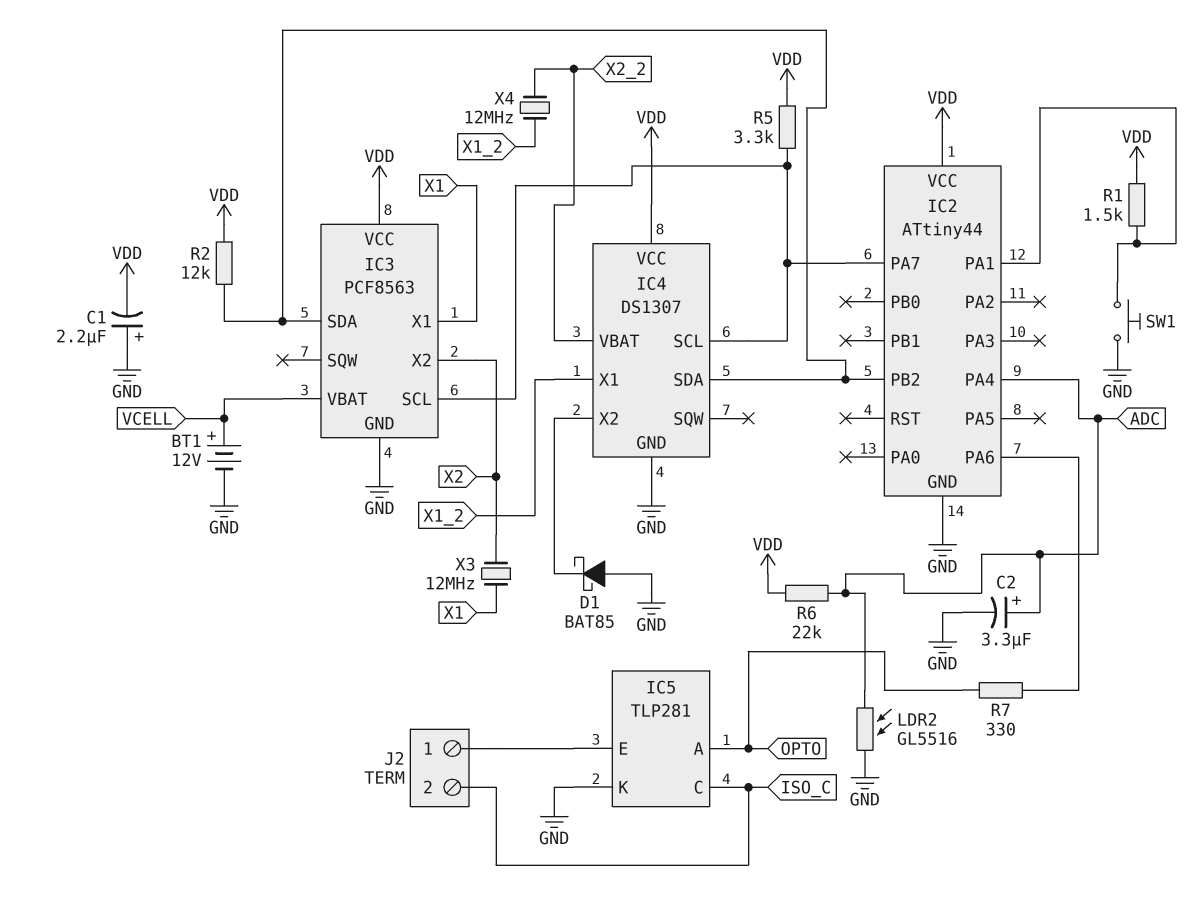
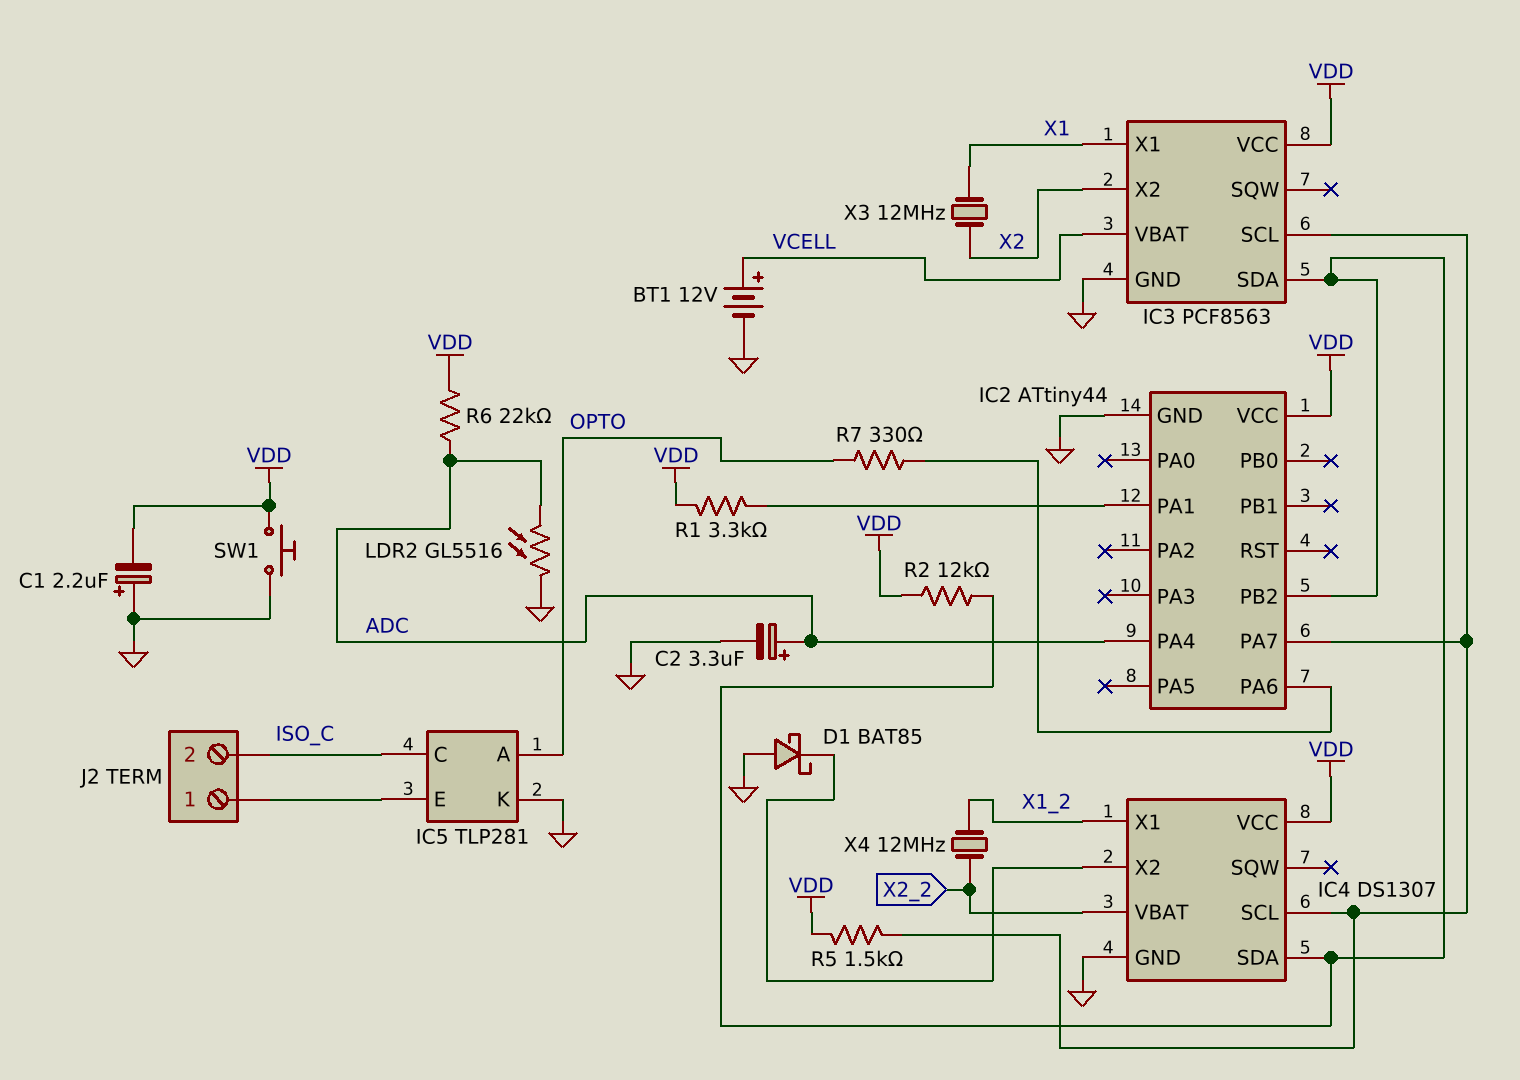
R1: 1.5k (IC2/PA1, VDD) -> 3.3k (IC2/PA1, VDD)
R5: 3.3k (IC2/PA7, VDD) -> 1.5k (IC2/PA7, VDD)
SW1: button (GND, IC2/PA1) -> button (GND, VDD)

